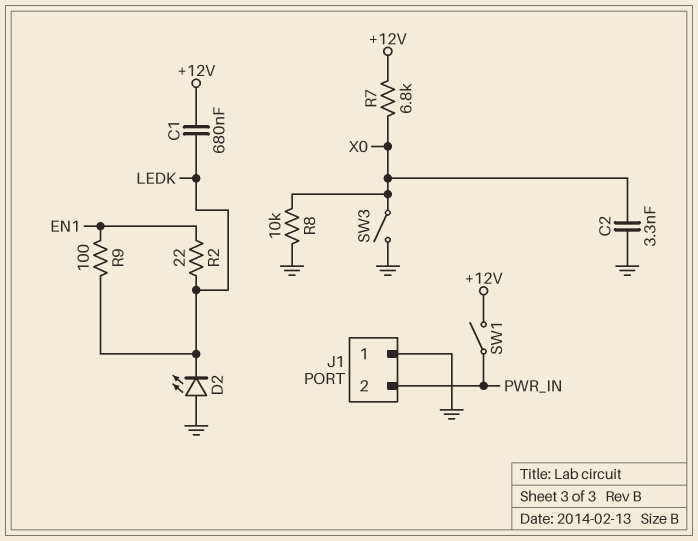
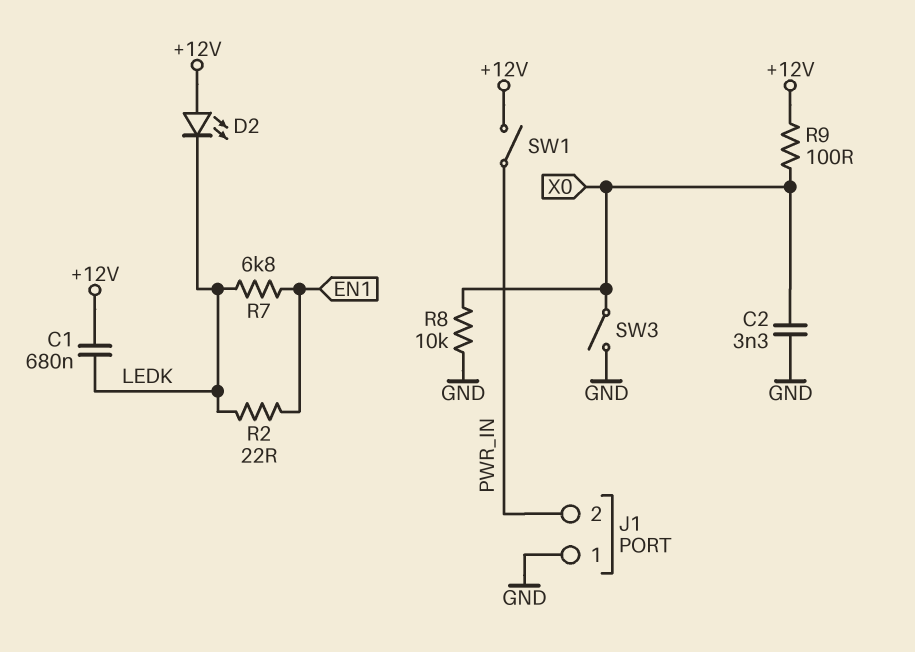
D2: LED (A GND, K LEDK) -> LED (A +12V, K LEDK)
R7: 6.8k (+12V, X0) -> 6.8k (EN1, LEDK)
R9: 100 (EN1, LEDK) -> 100 (+12V, X0)

